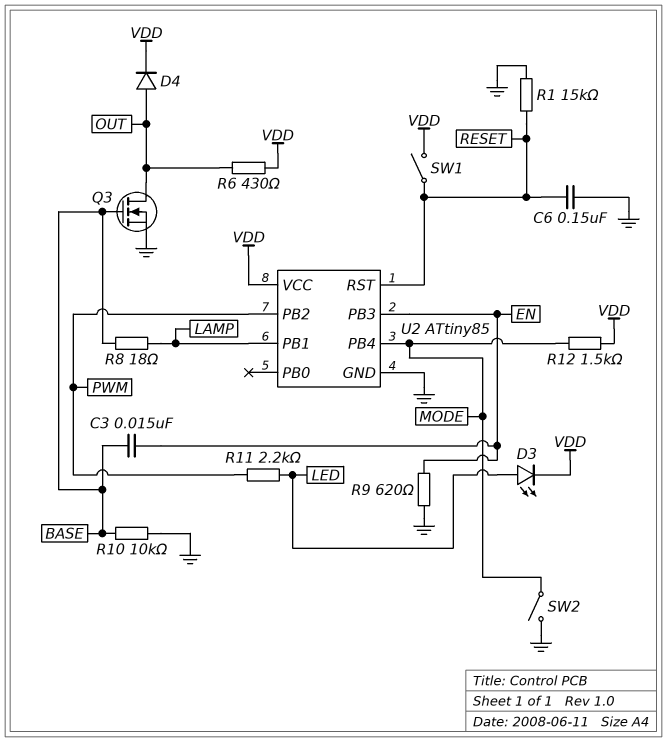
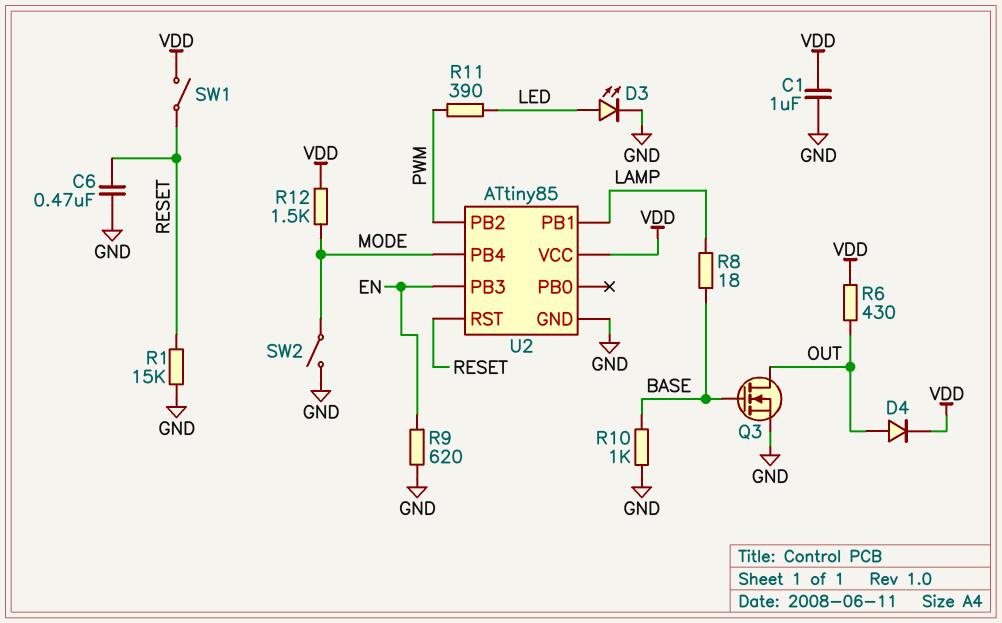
C1: none -> 1uF (GND, VDD)
C3: 15nF (BASE, EN) -> none
C6: 150nF (GND, RESET) -> 470nF (GND, RESET)
D3: LED (A LED, K VDD) -> LED (A LED, K GND)
R10: 10k (BASE, GND) -> 1k (BASE, GND)
R11: 2.2k (LED, PWM) -> 390 (LED, PWM)

